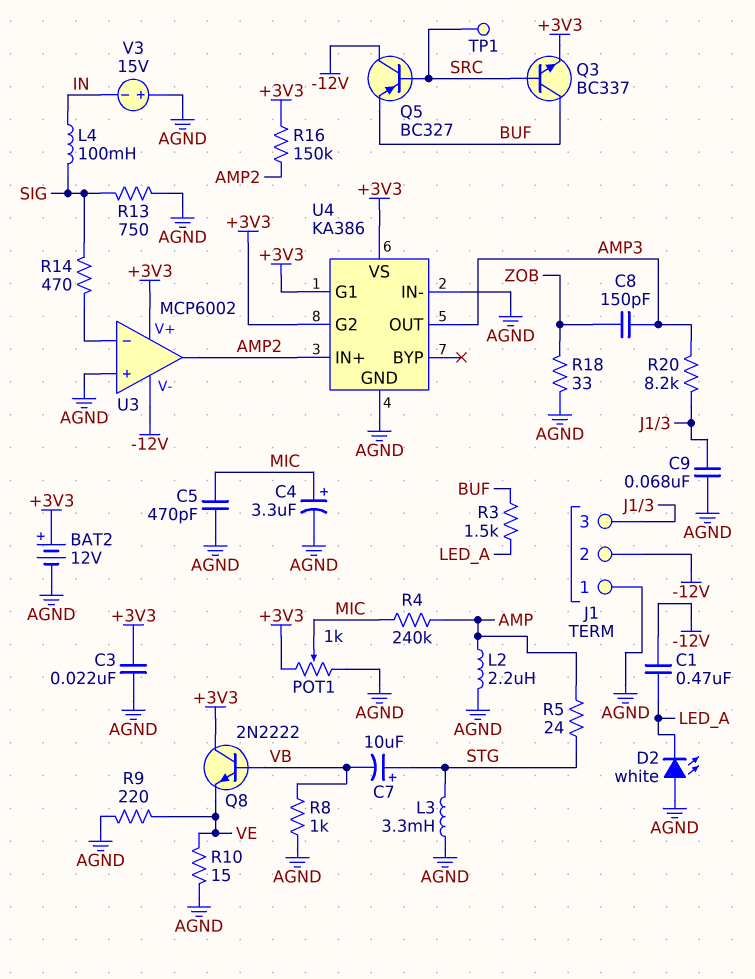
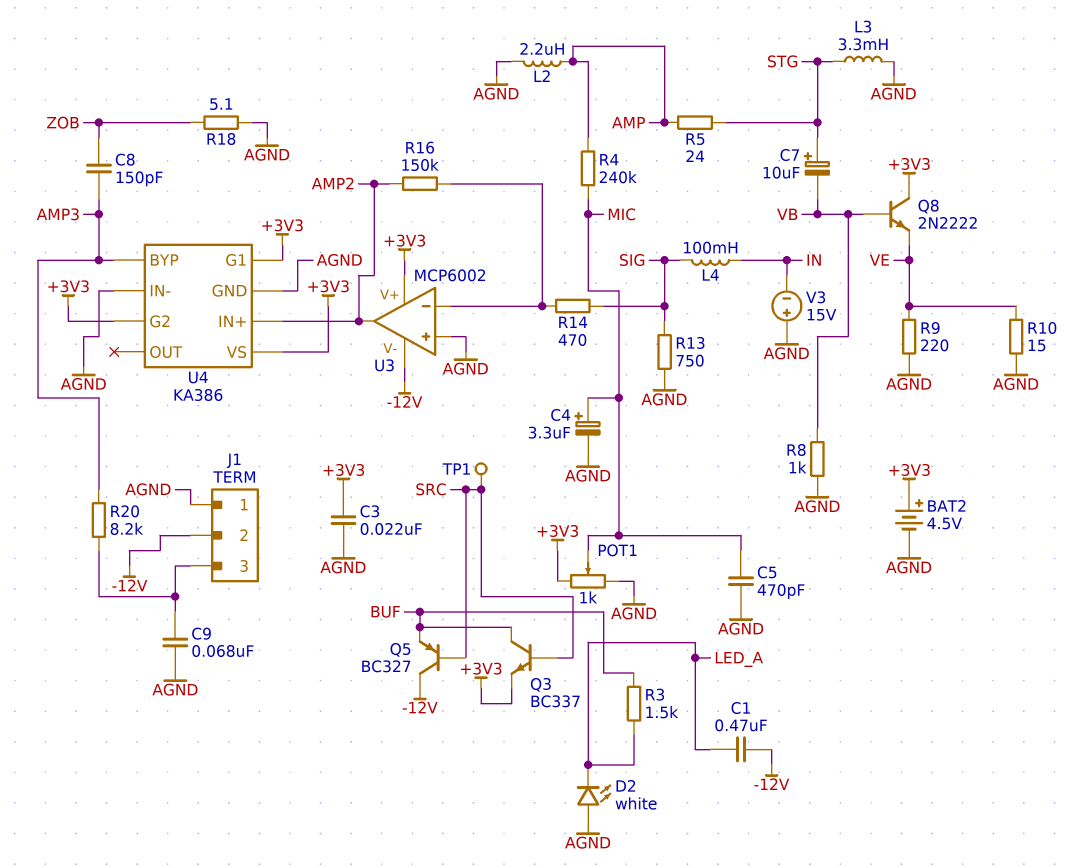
BAT2: 12V (plus +3V3, minus AGND) -> 4.5V (plus +3V3, minus AGND)
R16: 150k (+3V3, AMP2) -> 150k (AMP2, U3/in-)
R18: 33 (AGND, ZOB) -> 5.1 (AGND, ZOB)
U4 pin BYP: none -> AMP3
U4 pin OUT: AMP3 -> none

